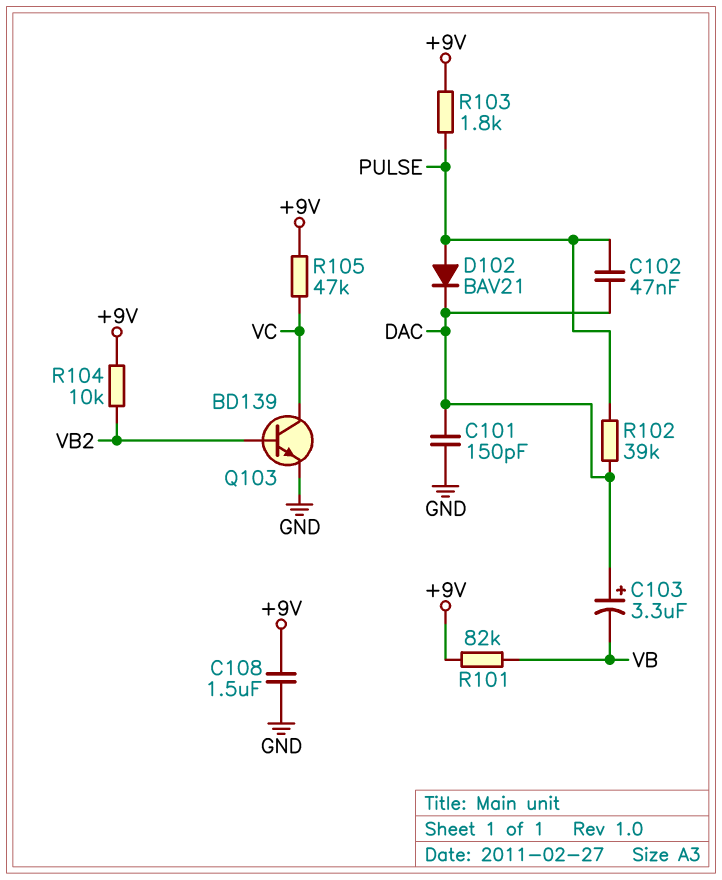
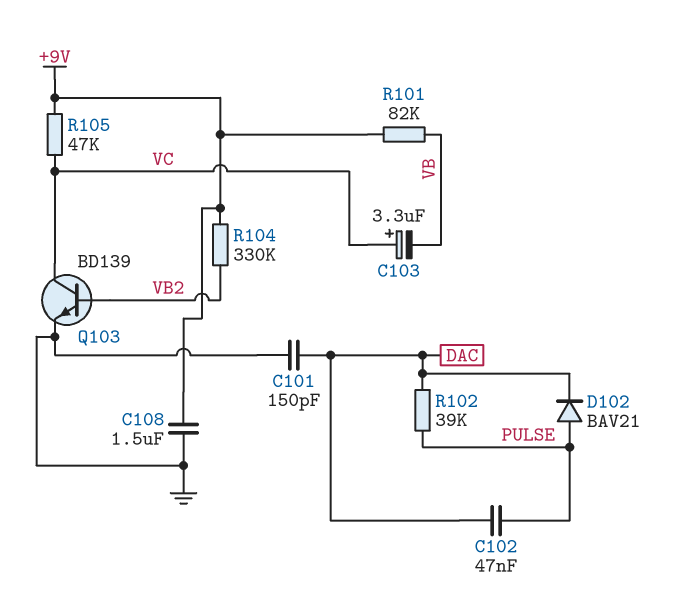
C103: 3.3uF (plus DAC, minus VB) -> 3.3uF (plus VC, minus VB)
R103: 1.8k (+9V, PULSE) -> none
R104: 10k (+9V, VB2) -> 330k (+9V, VB2)

